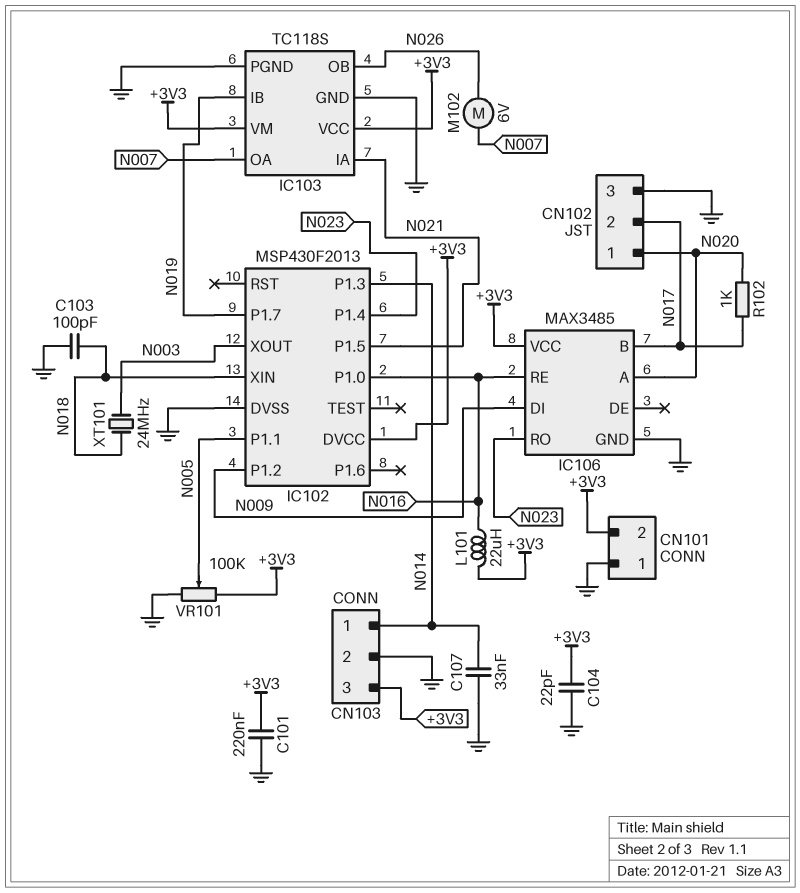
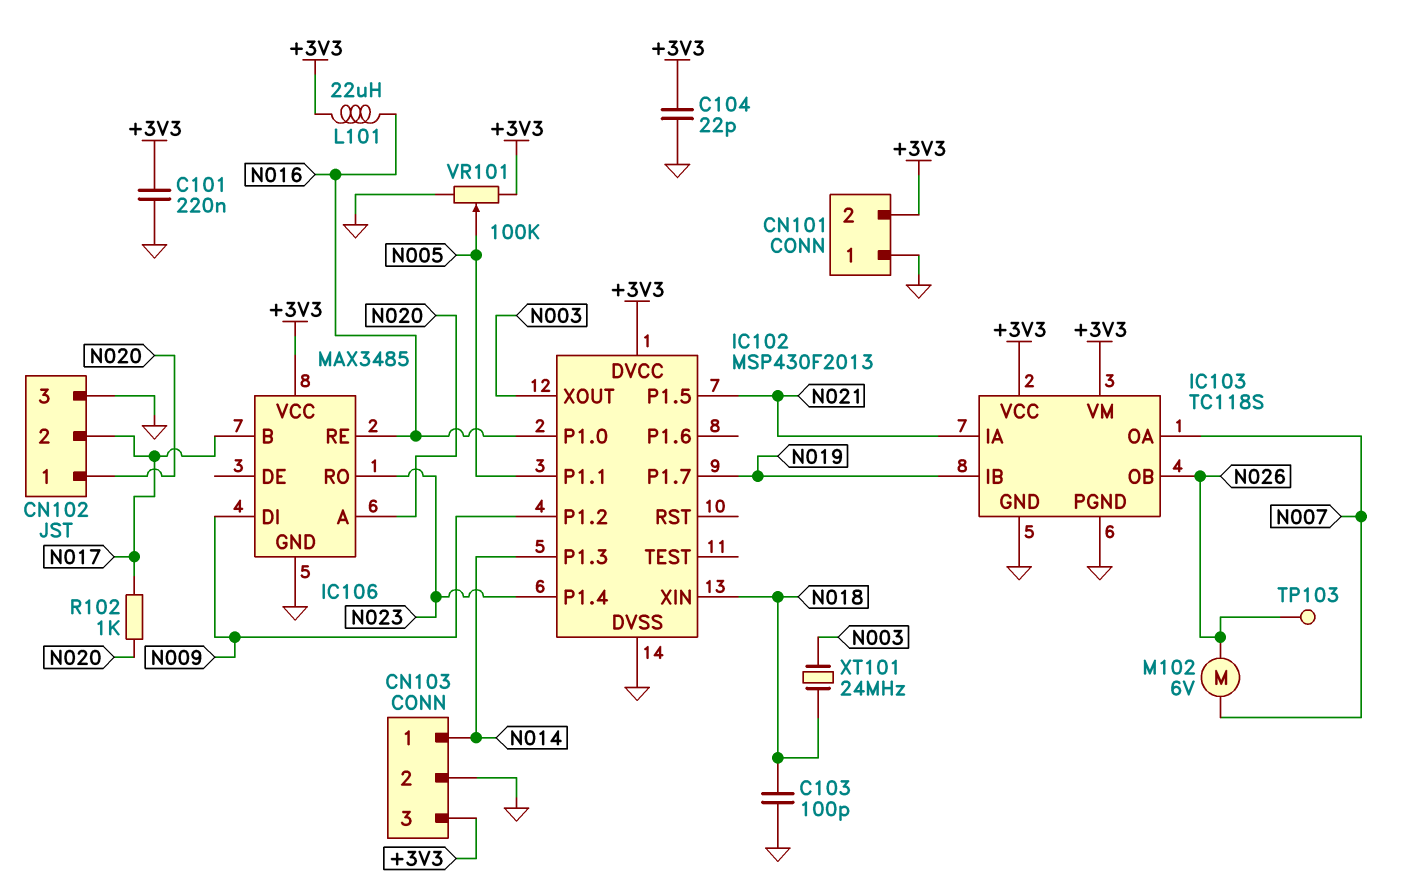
C107: 33nF (GND, N014) -> none
TP103: none -> test point (N026)

